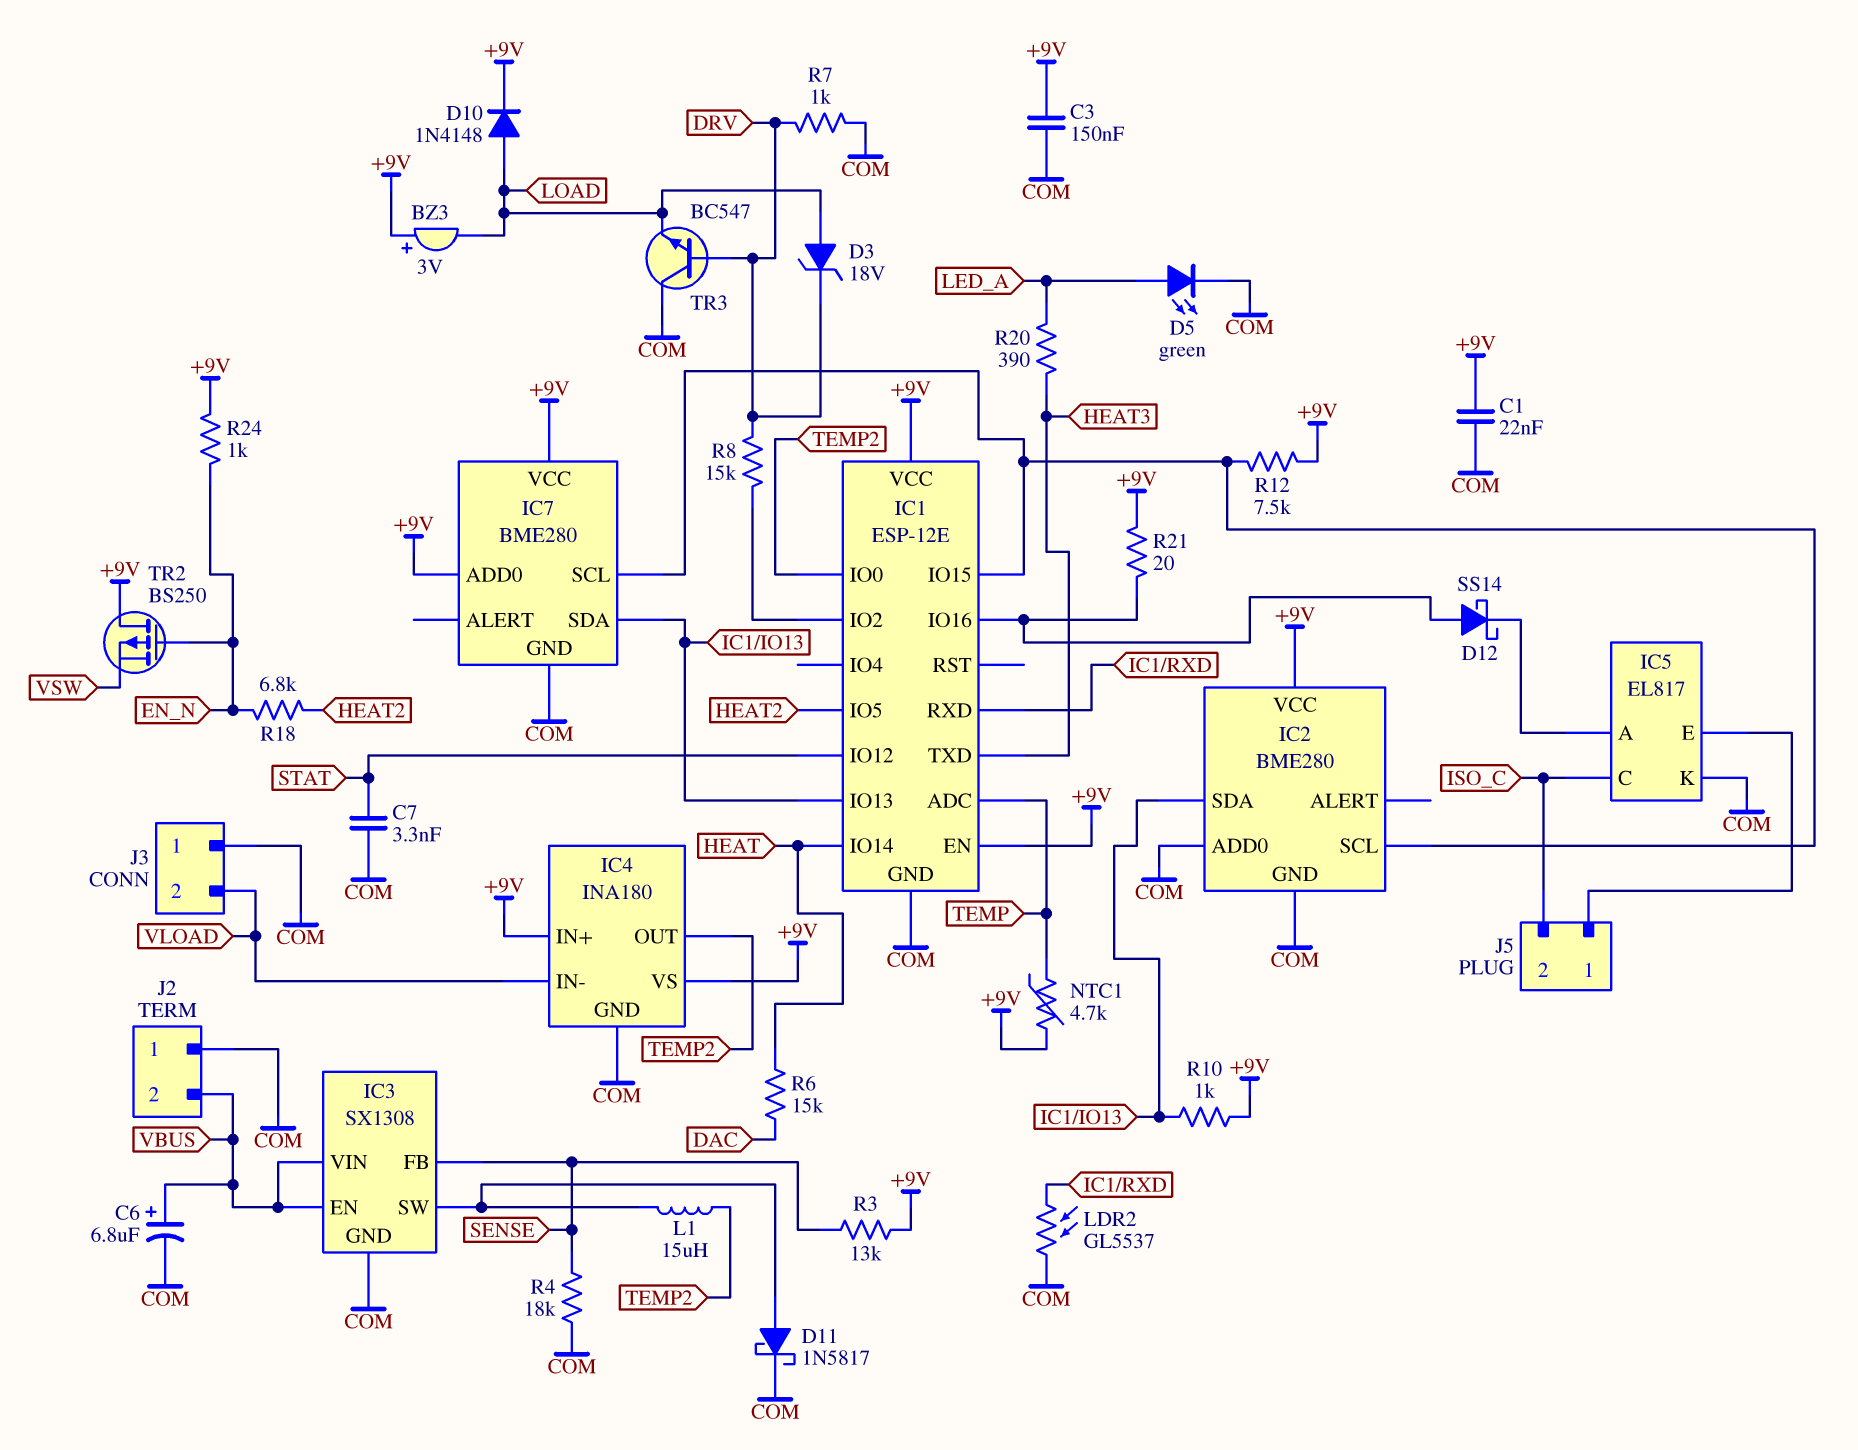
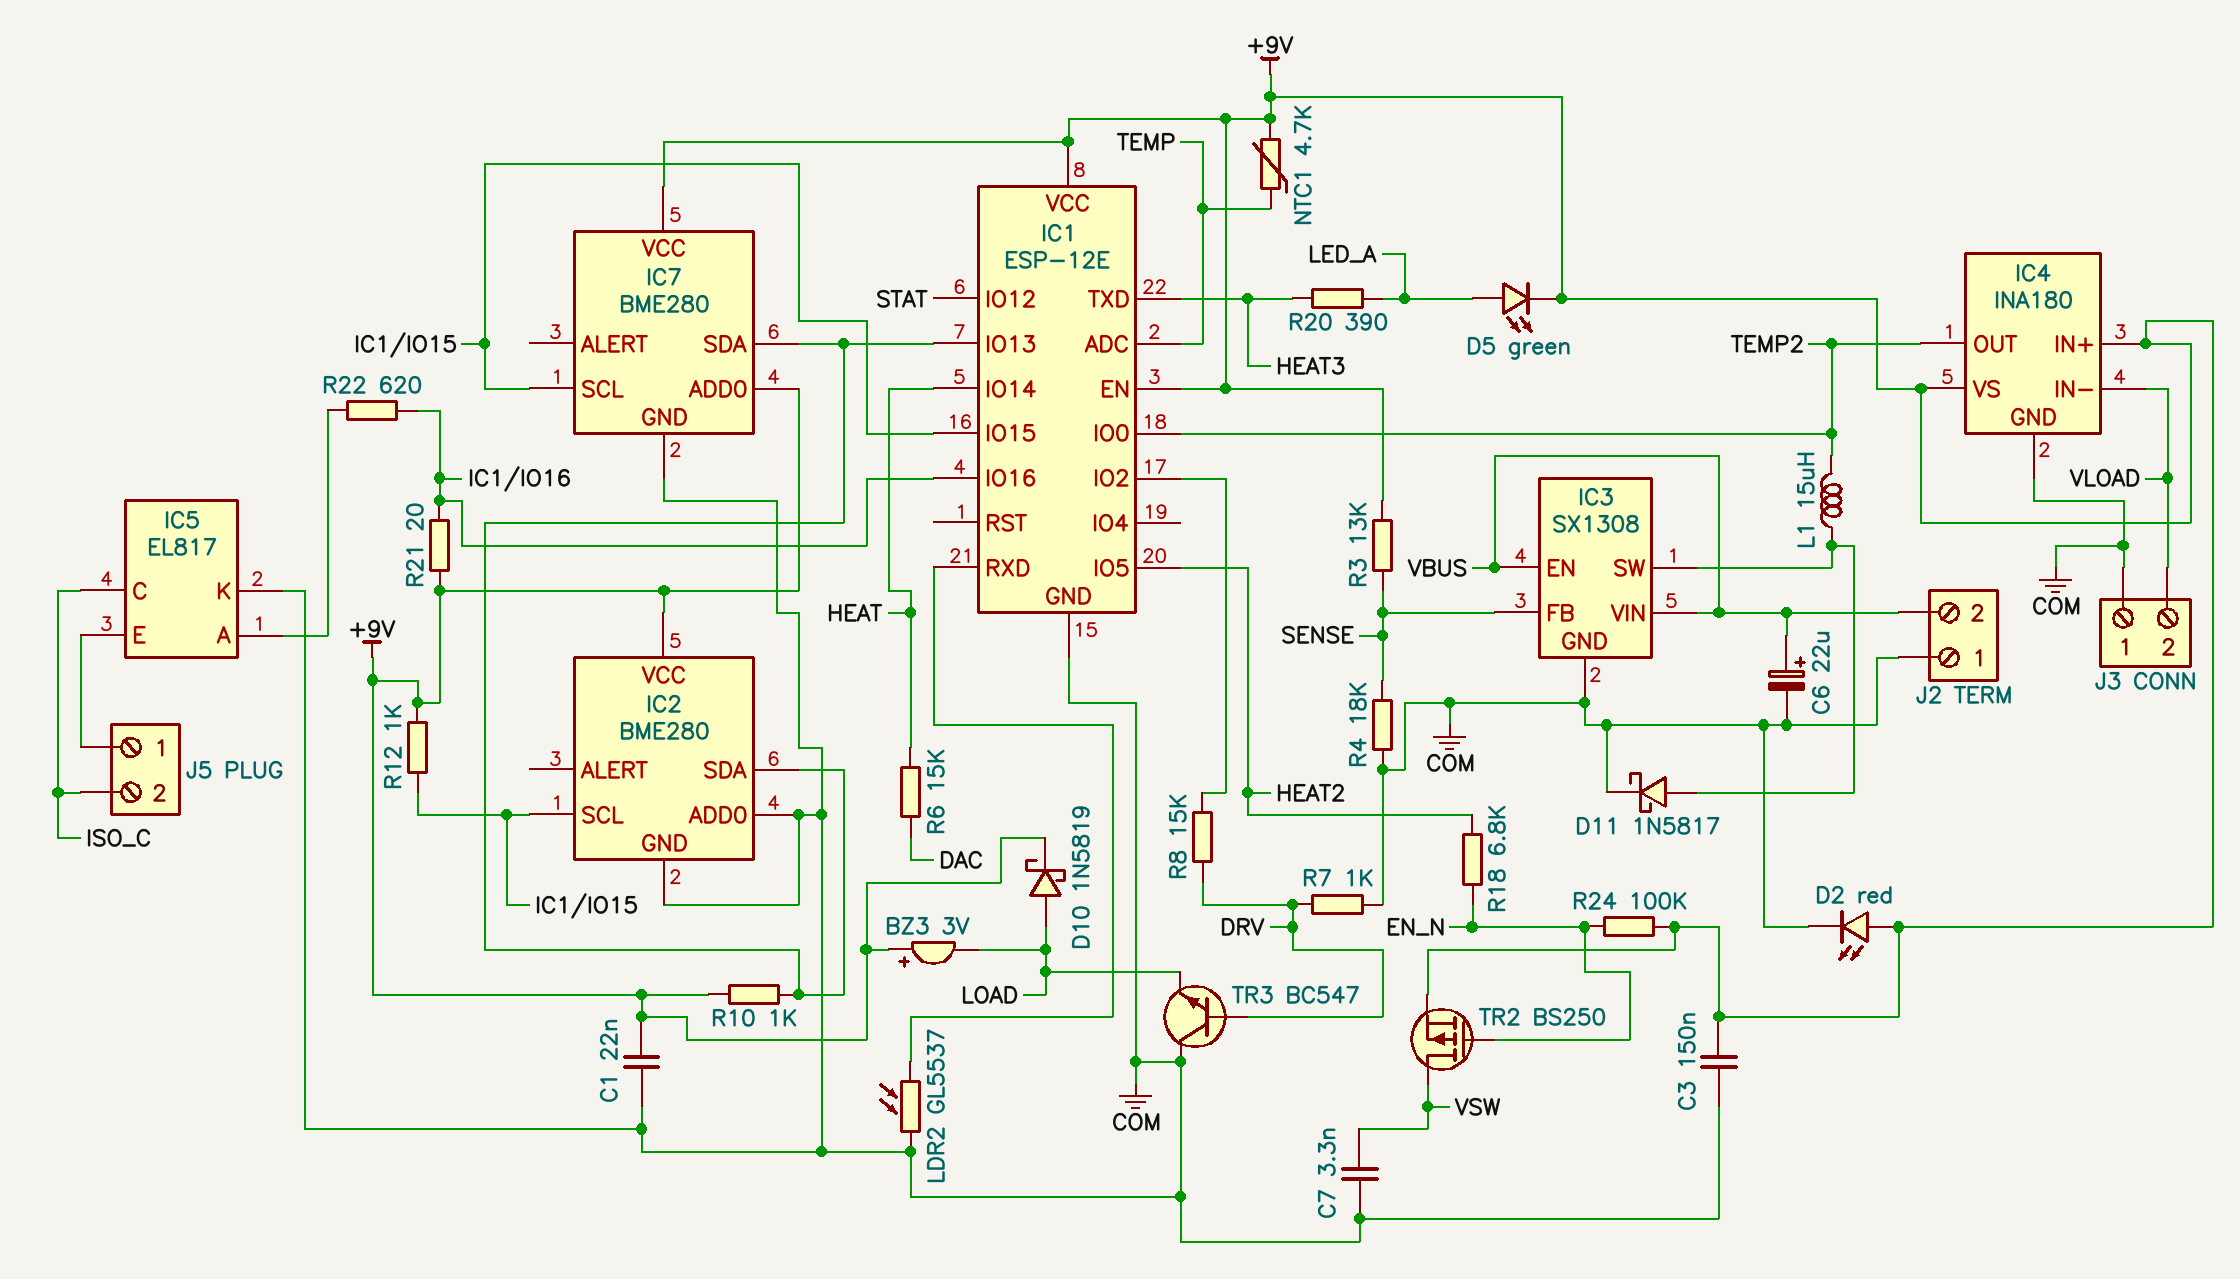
C6: 6.8uF (plus VBUS, minus COM) -> 22uF (plus VBUS, minus COM)
C7: 3.3nF (COM, STAT) -> 3.3nF (COM, VSW)
D2: none -> LED red (A +9V, K COM)
D3: zener 18V (A LOAD, K DRV) -> none
D5: LED green (A LED_A, K COM) -> LED green (A LED_A, K +9V)
D10: diode 1N4148 (A LOAD, K +9V) -> schottky 1N5819 (A LOAD, K +9V)
D12: schottky SS14 (A IC1/IO16, K IC5/A) -> none
R12: 7.5k (+9V, IC1/IO15) -> 1k (+9V, IC1/IO15)
R22: none -> 620 (IC1/IO16, IC5/A)
R24: 1k (+9V, EN_N) -> 100k (+9V, EN_N)
TR2: PMOS BS250 (G EN_N, D +9V, S VSW) -> PMOS BS250 (G EN_N, D VSW, S +9V)

